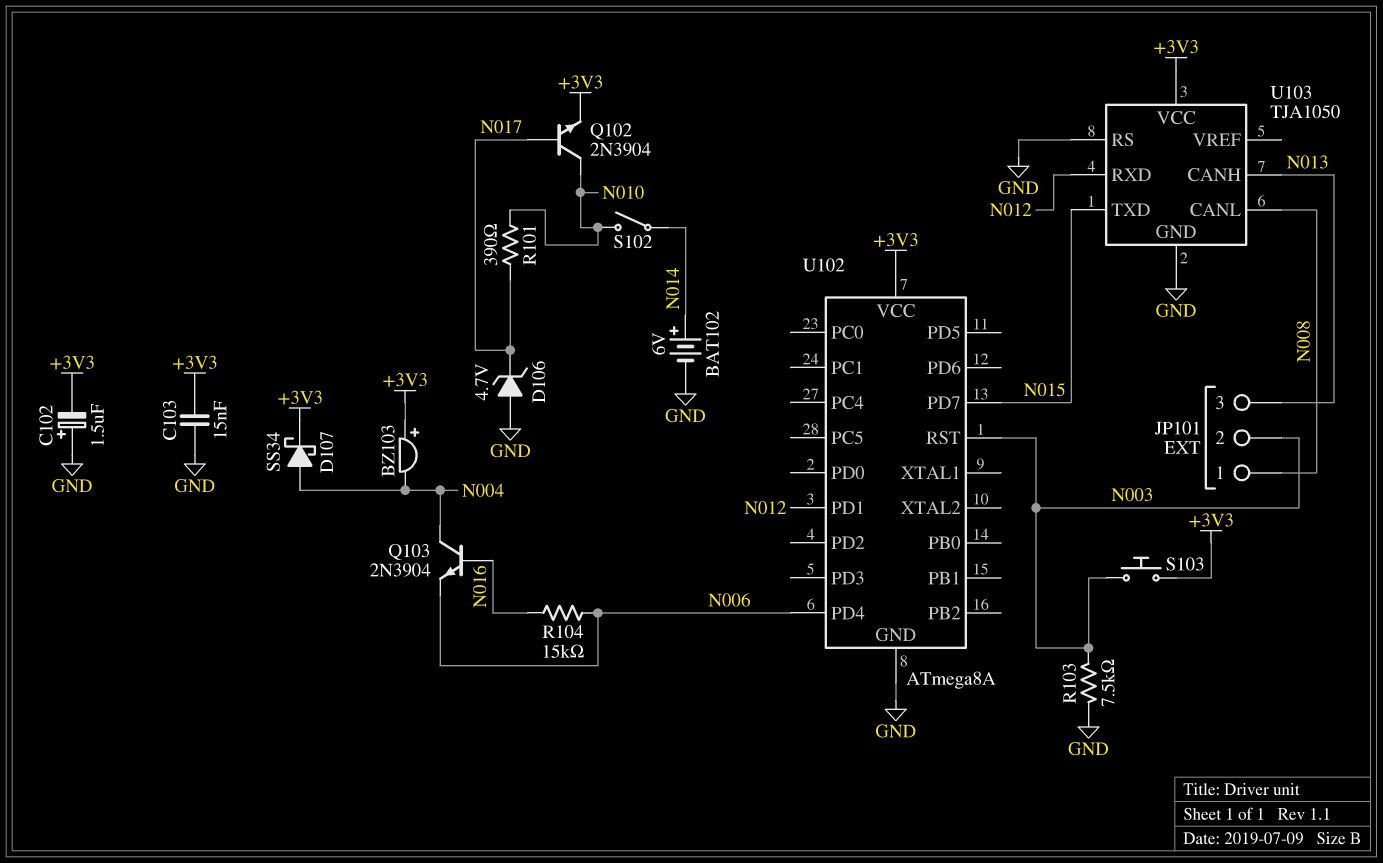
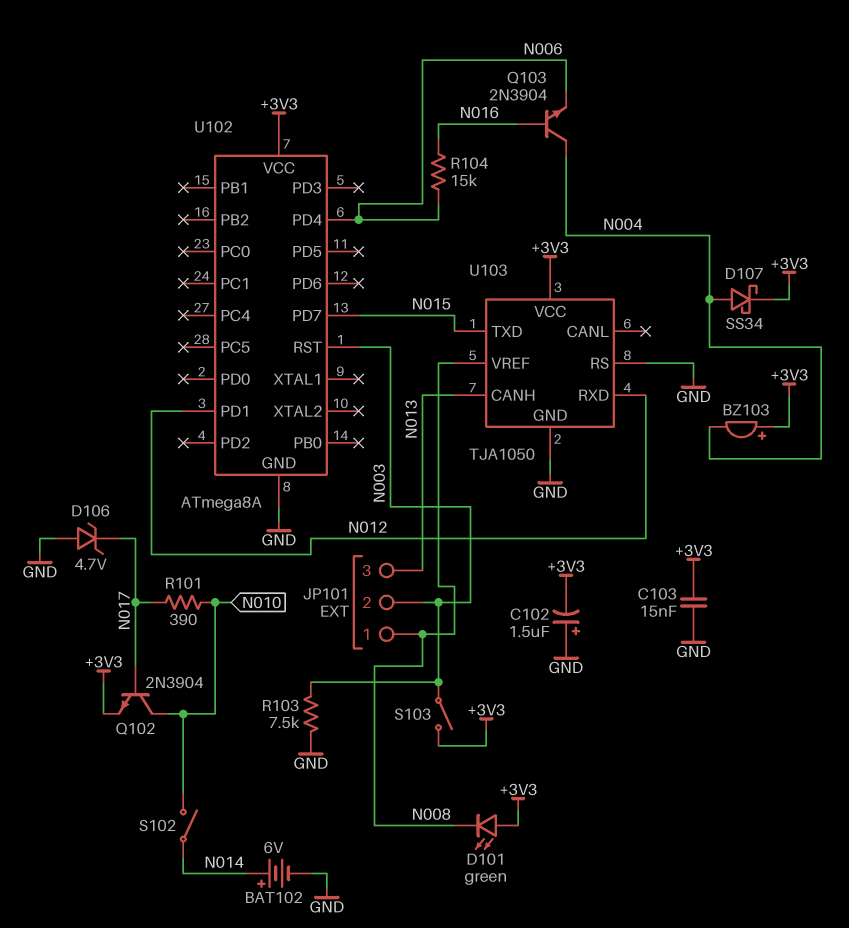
D101: none -> LED green (A +3V3, K N008)
S103: button (+3V3, N003) -> switch (+3V3, N003)
U103 pin CANL: N008 -> none
U103 pin VREF: none -> N008

